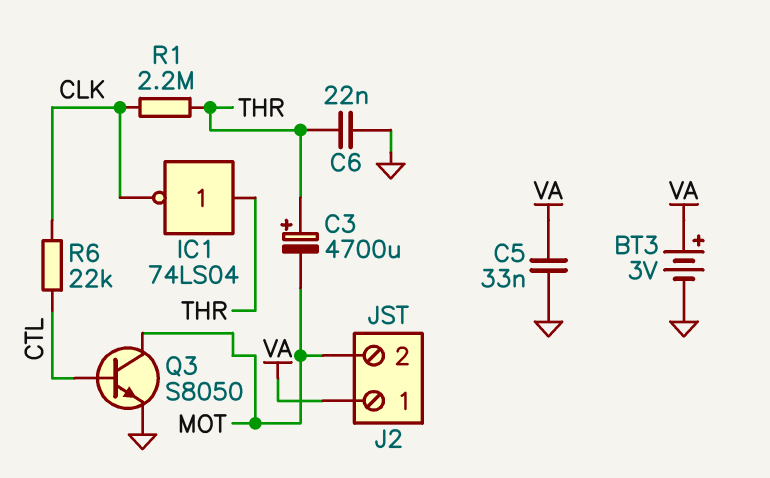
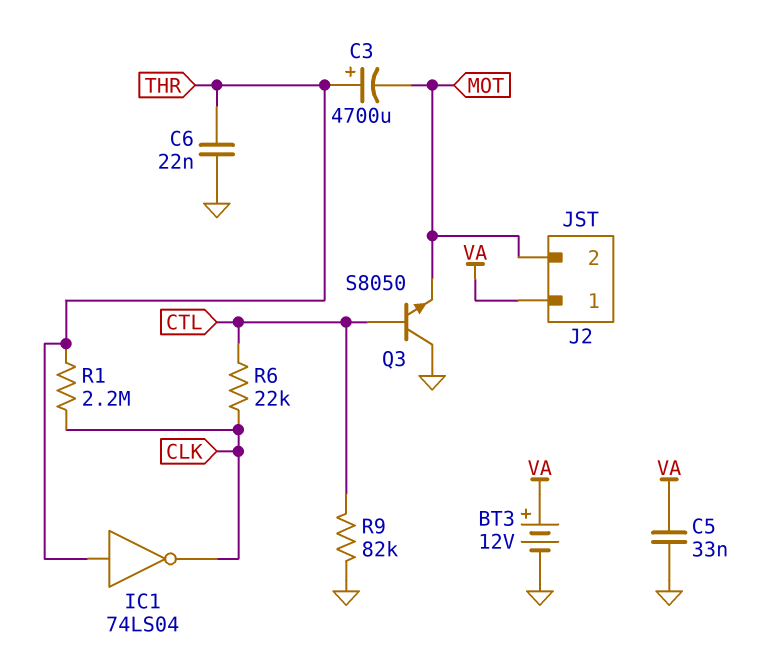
BT3: 3V (plus VA, minus GND) -> 12V (plus VA, minus GND)
Q3: NPN S8050 (B CTL, C MOT, E GND) -> NPN S8050 (B CTL, C GND, E MOT)
R9: none -> 82k (CTL, GND)

